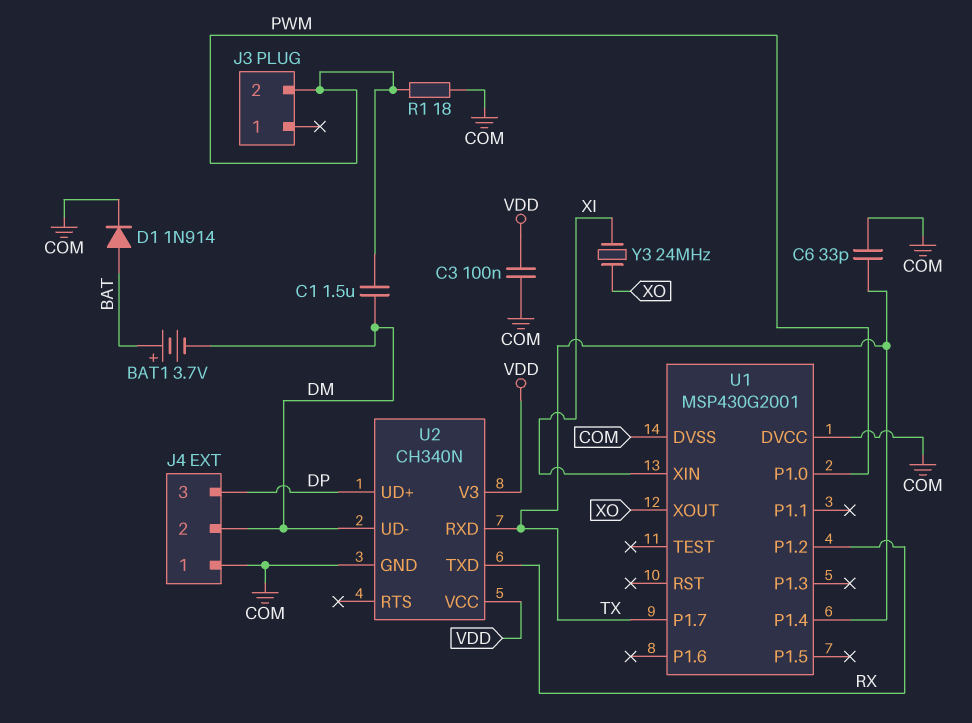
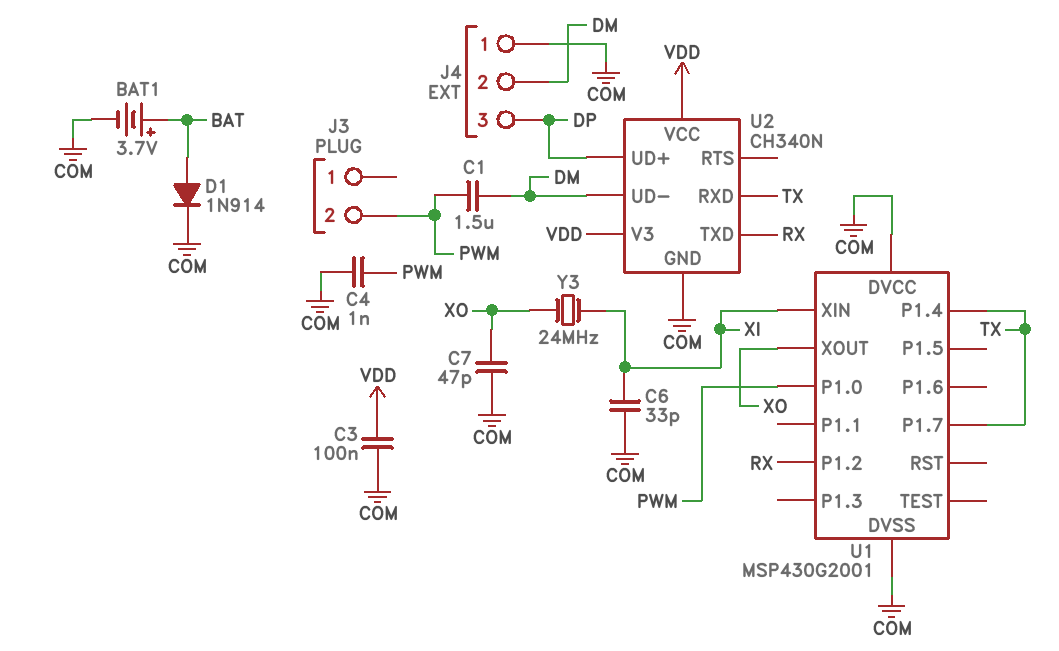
BAT1: 3.7V (plus BAT, minus DM) -> 3.7V (plus BAT, minus COM)
C4: none -> 1nF (COM, PWM)
C6: 33pF (COM, TX) -> 33pF (COM, XI)
C7: none -> 47pF (COM, XO)
R1: 18 (COM, PWM) -> none

